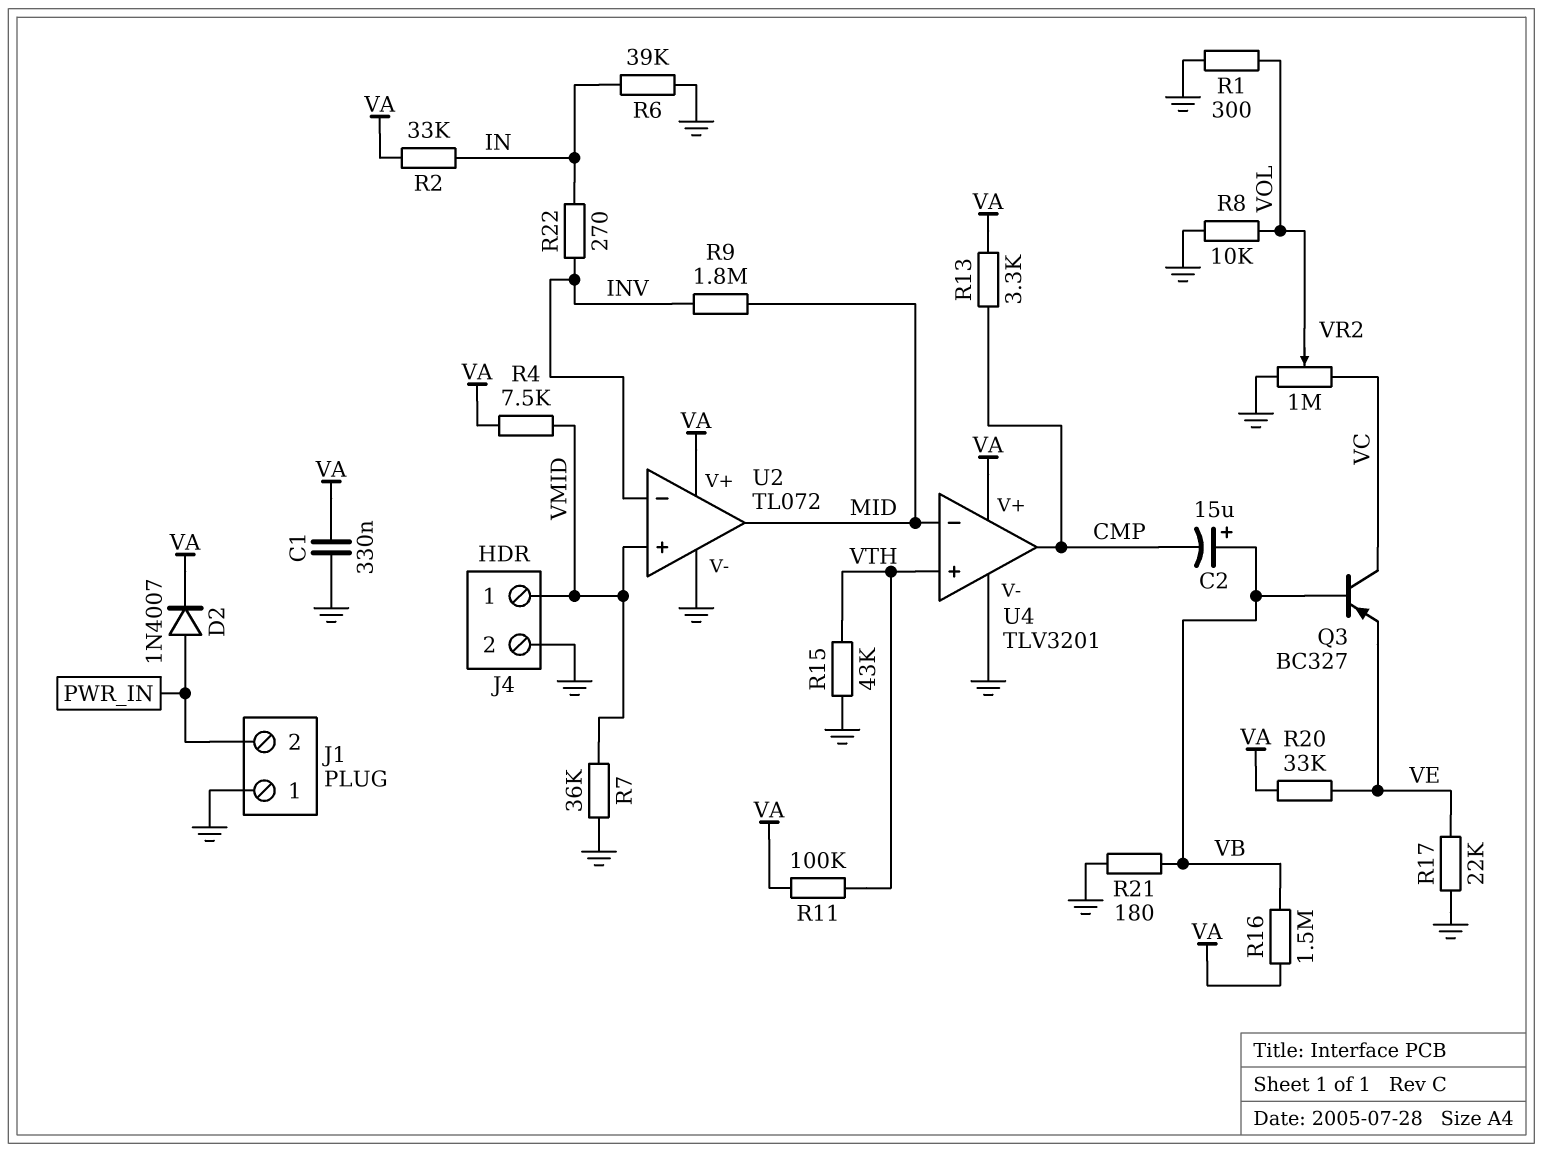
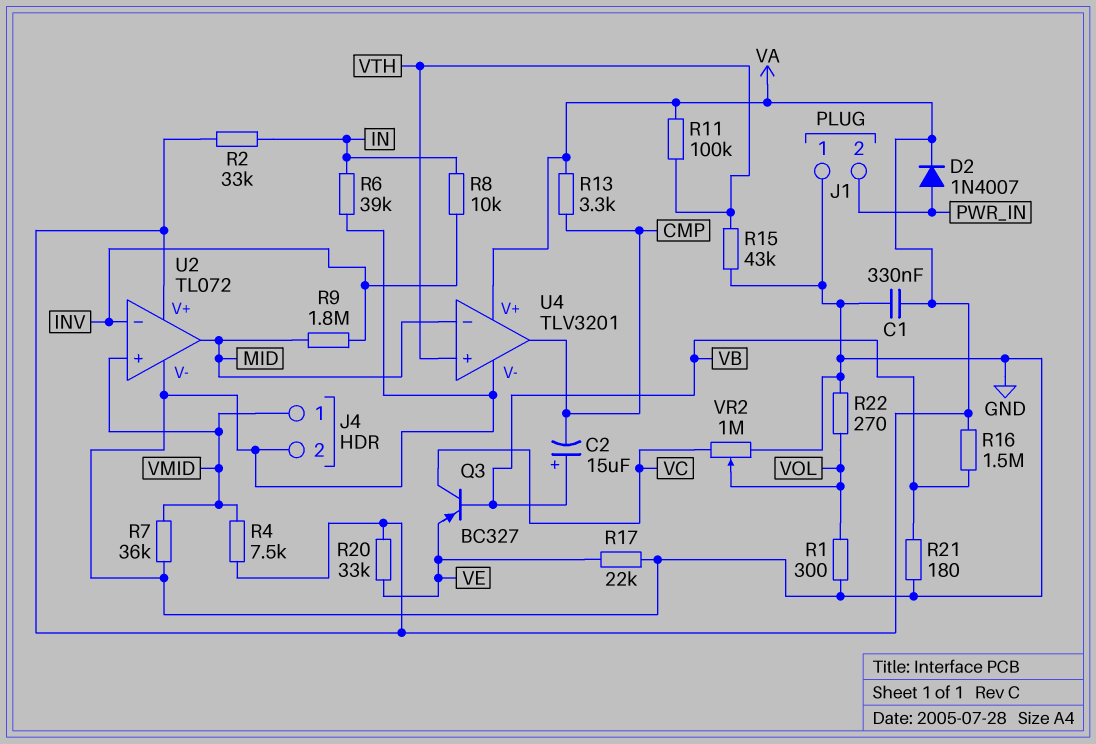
R8: 10k (GND, VOL) -> 10k (IN, INV)
R22: 270 (IN, INV) -> 270 (GND, VOL)

